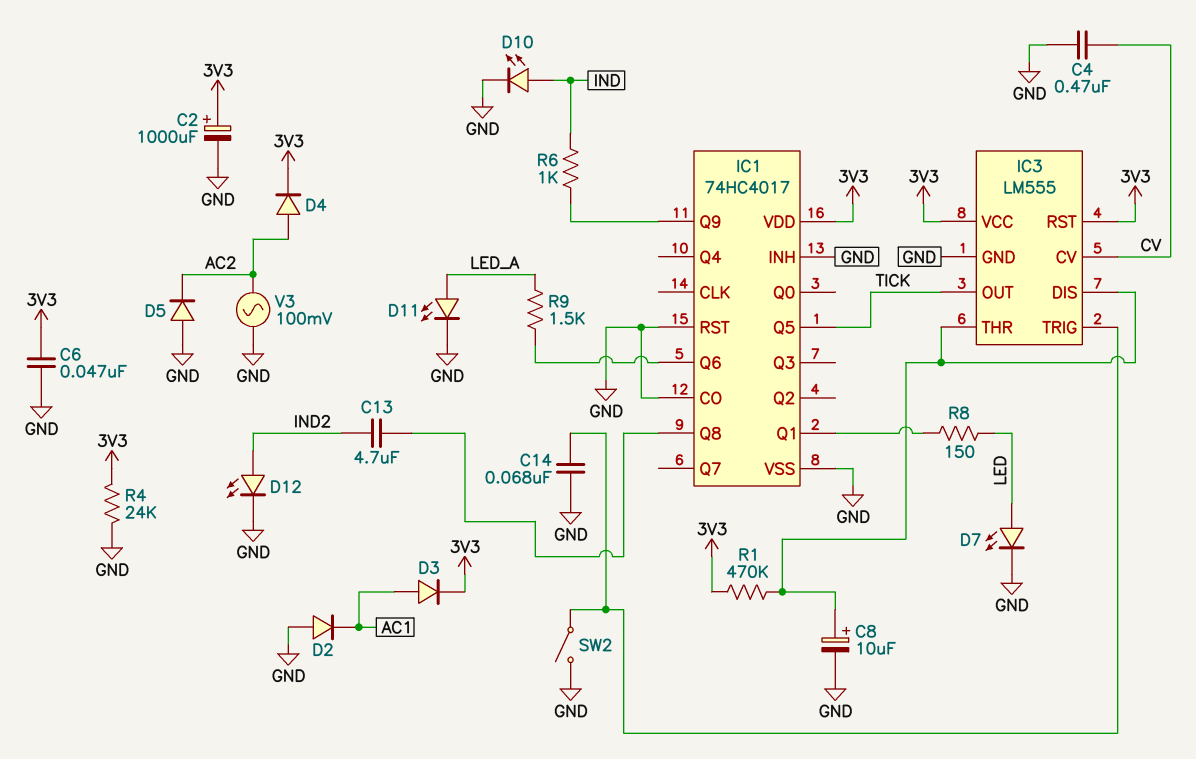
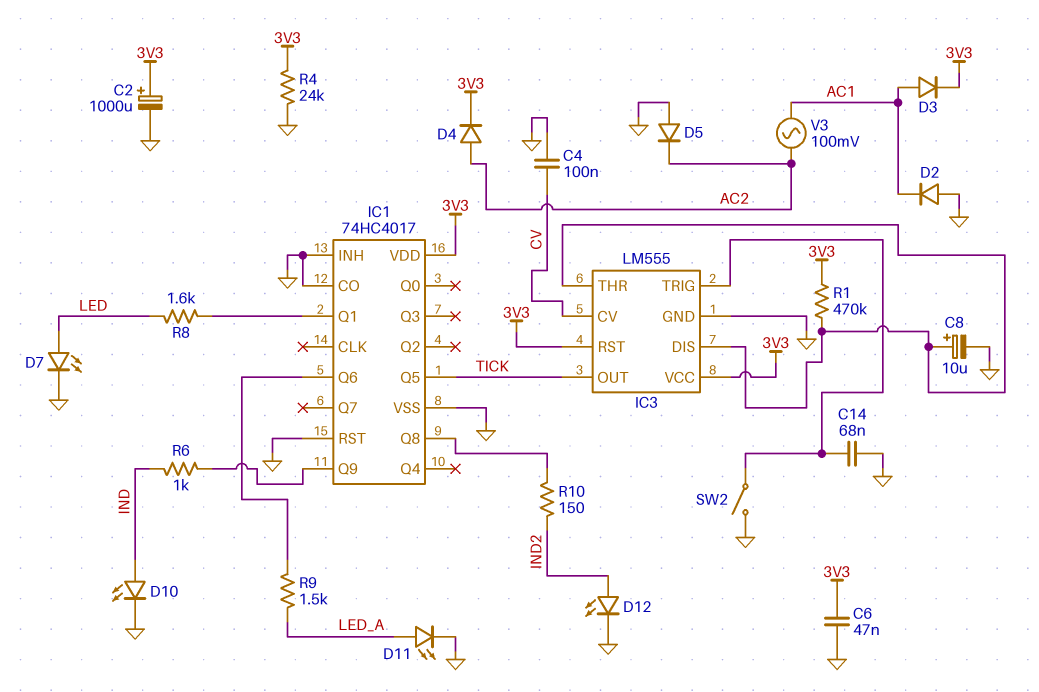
C4: 470nF (CV, GND) -> 100nF (CV, GND)
C13: 4.7uF (IC1/Q8, IND2) -> none
R8: 150 (IC1/Q1, LED) -> 1.6k (IC1/Q1, LED)
R10: none -> 150 (IC1/Q8, IND2)
V3: AC 100mV (AC2, GND) -> AC 100mV (AC1, AC2)

